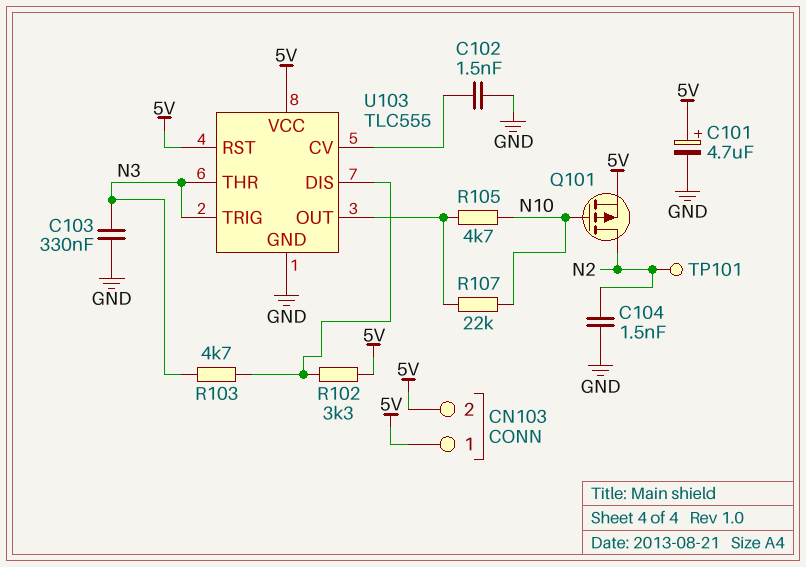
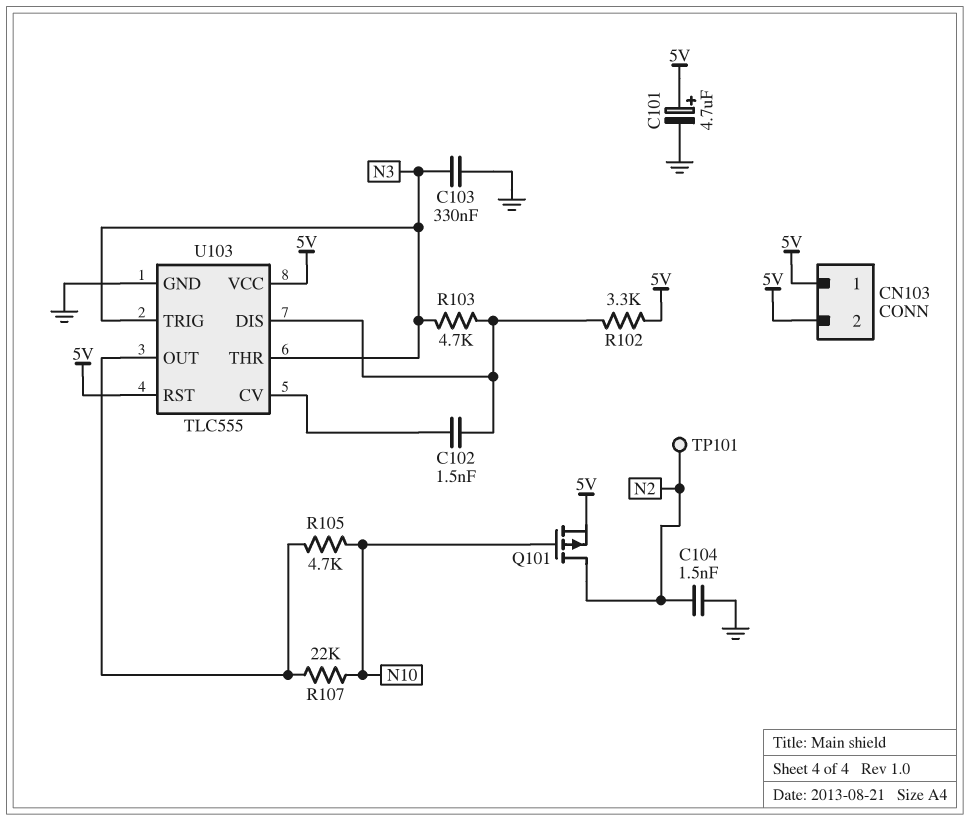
C102: 1.5nF (GND, U103/CV) -> 1.5nF (U103/CV, U103/DIS)

